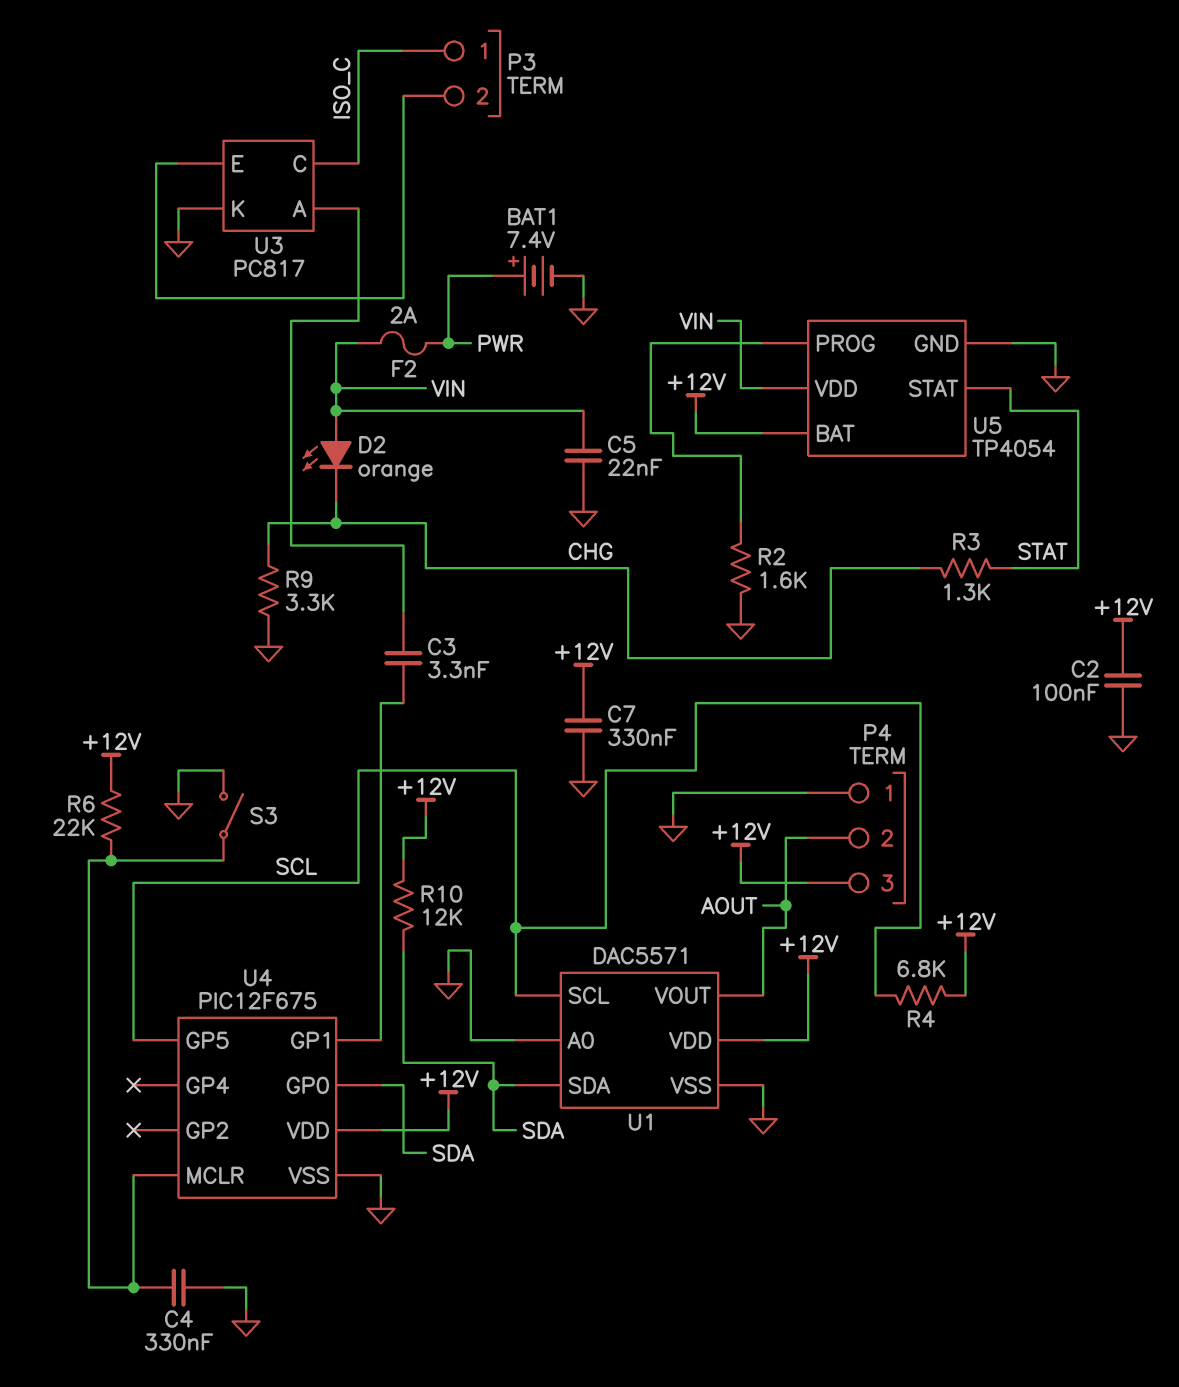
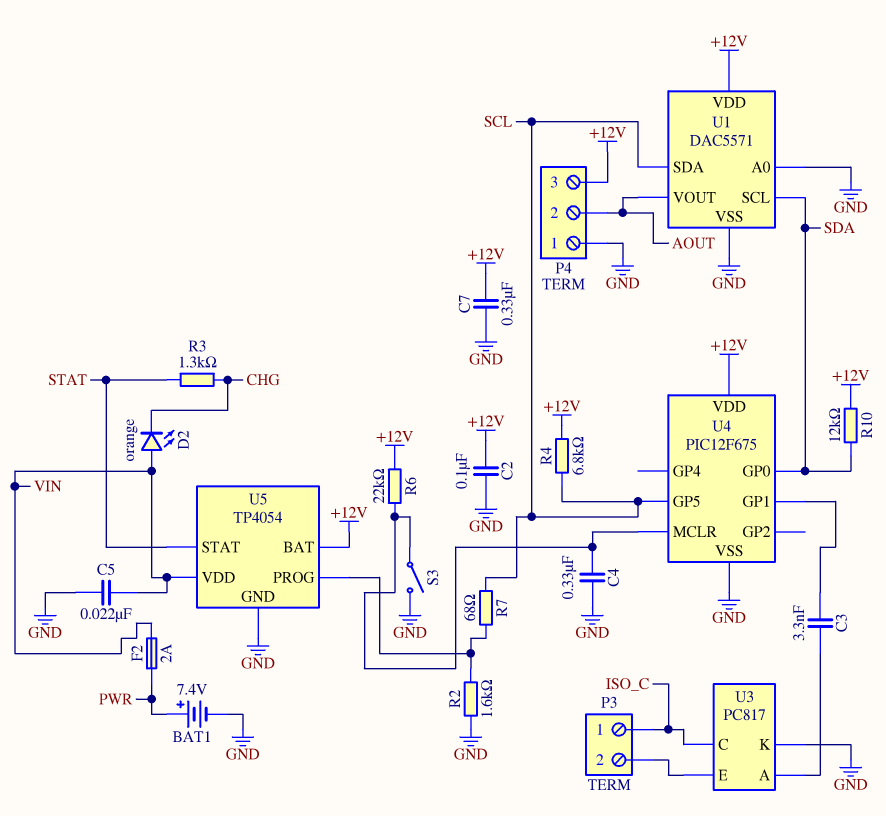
R7: none -> 68 (SCL, U5/PROG)
R9: 3.3k (CHG, GND) -> none
U1 pin SCL: SCL -> SDA
U1 pin SDA: SDA -> SCL

